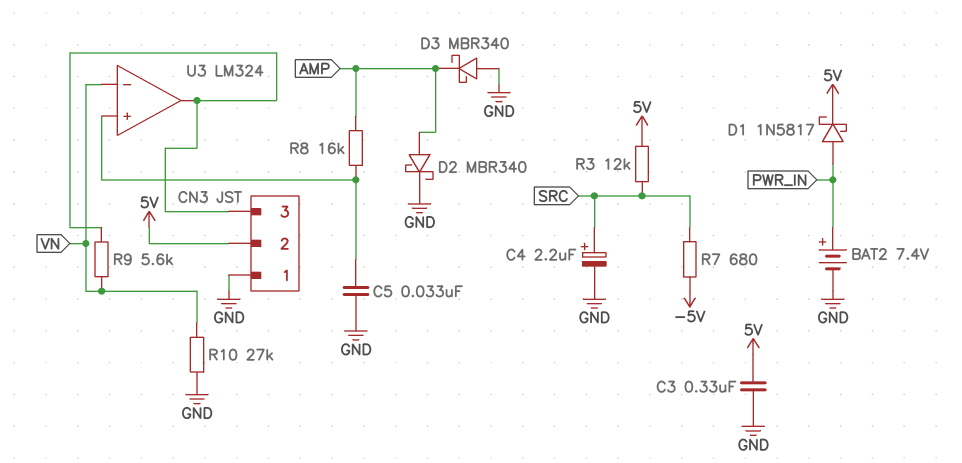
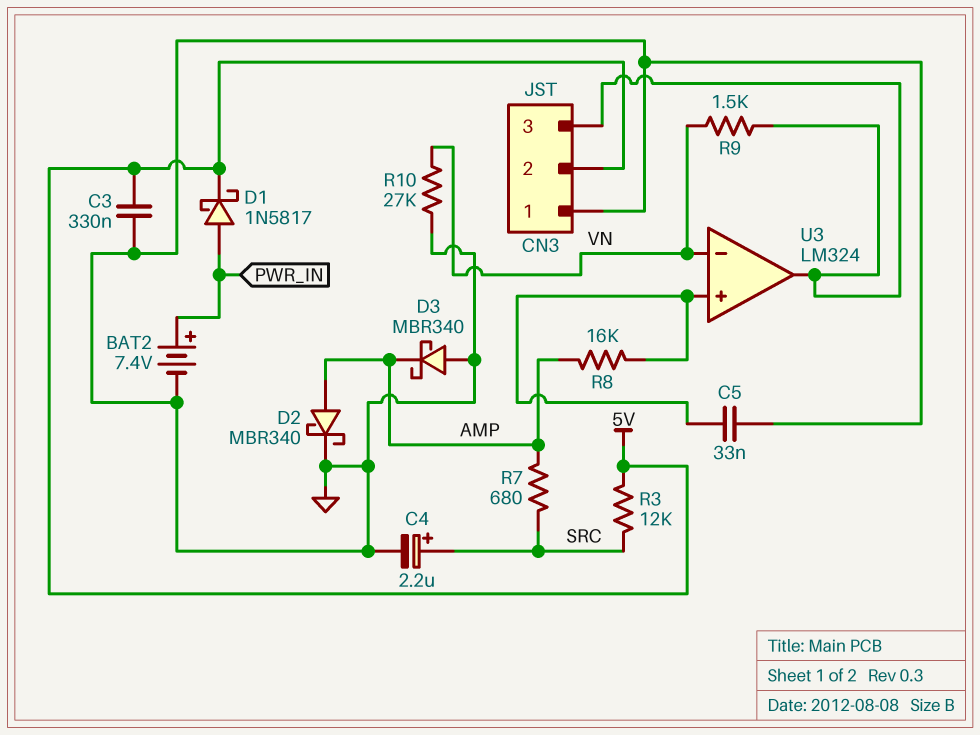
R7: 680 (-5V, SRC) -> 680 (AMP, SRC)
R9: 5.6k (CN3/3, VN) -> 1.5k (CN3/3, VN)

